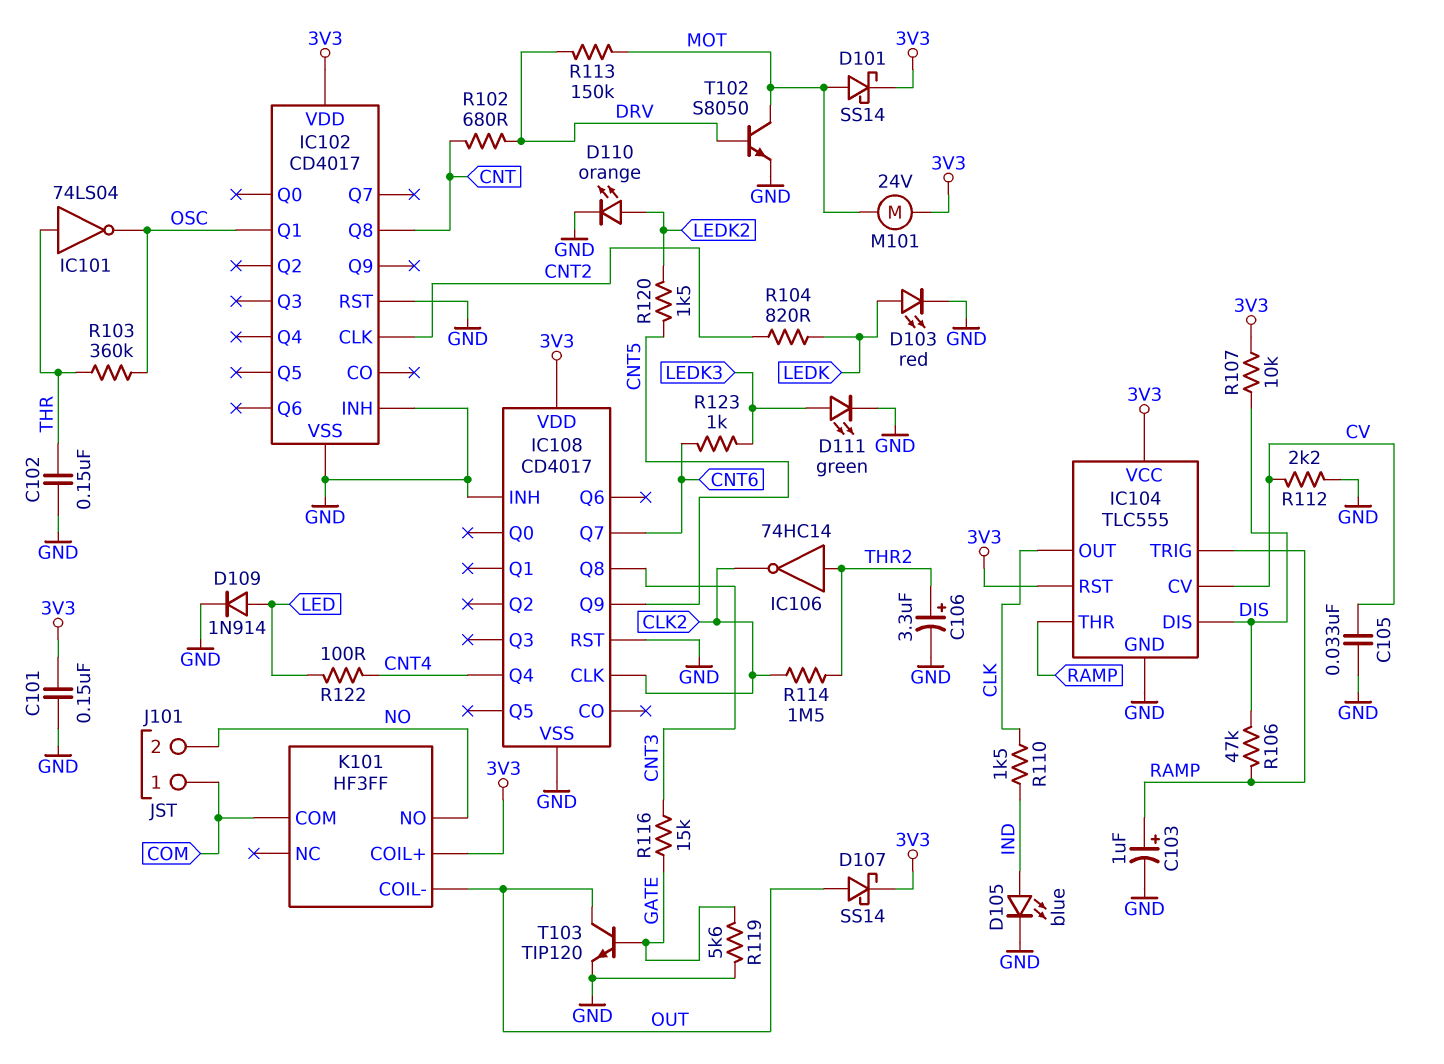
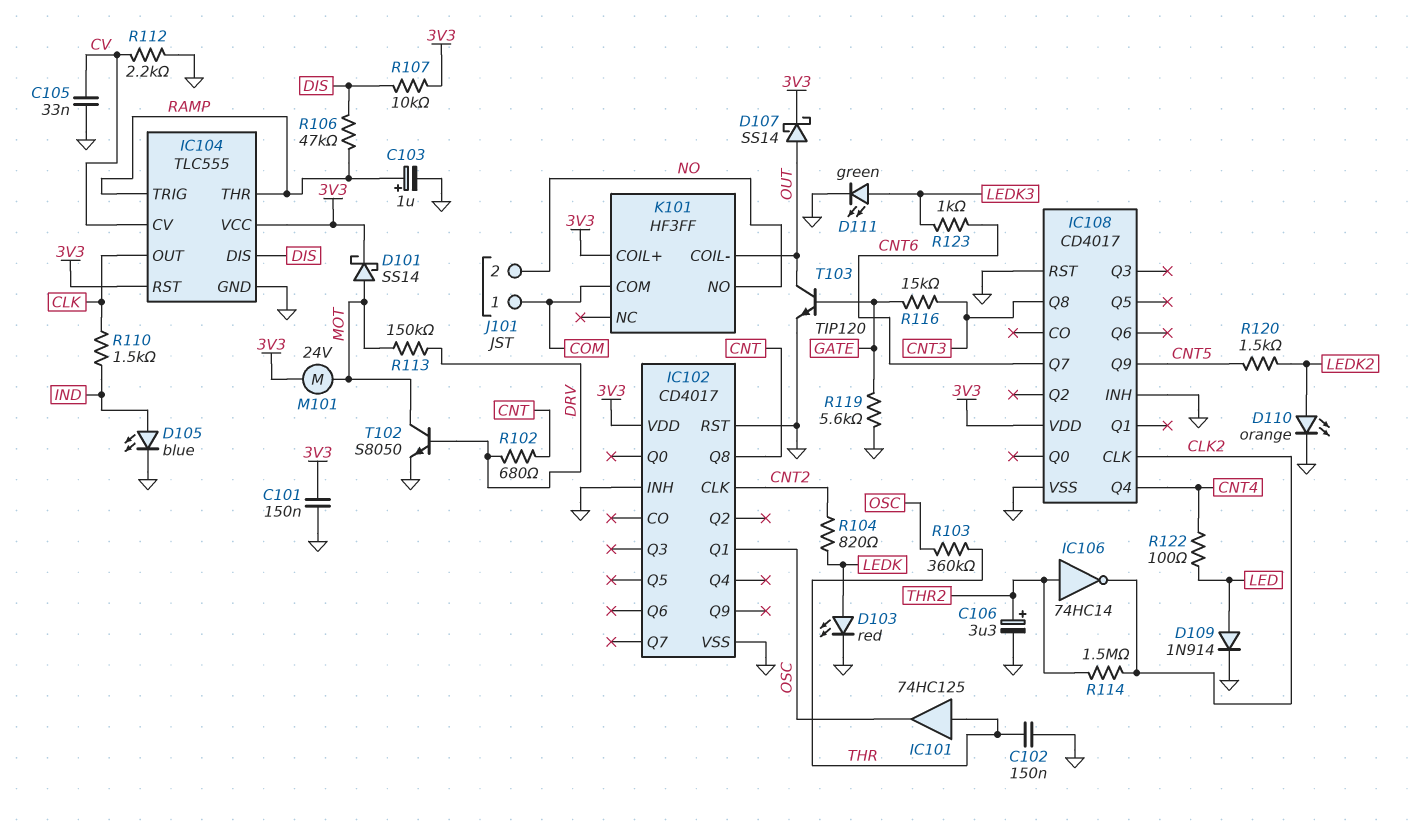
IC101: NOT 74LS04 (in THR, out OSC) -> buffer 74HC125 (in THR, out OSC)

